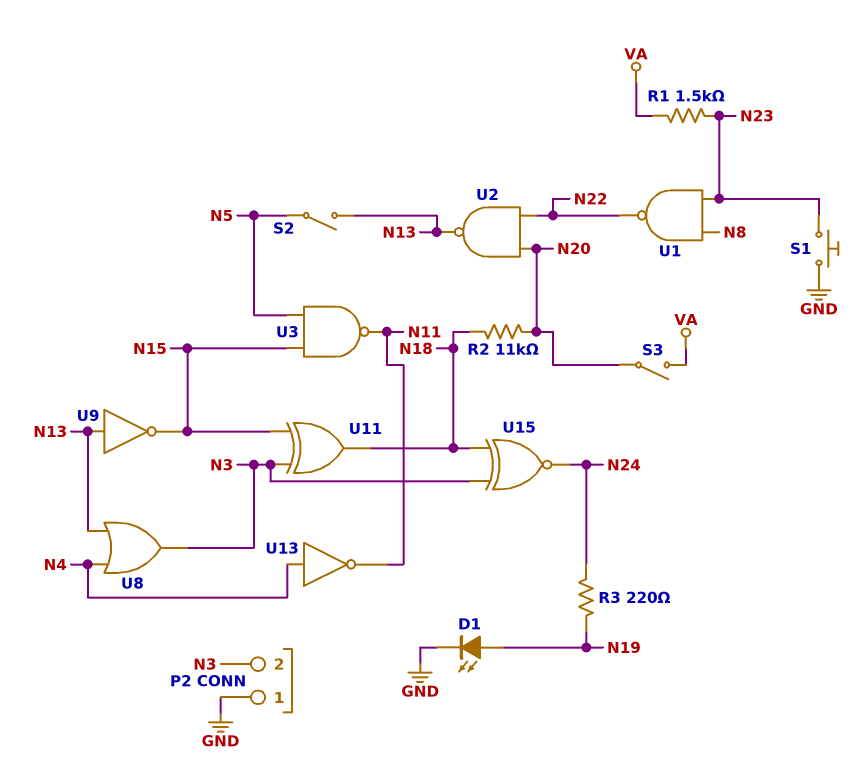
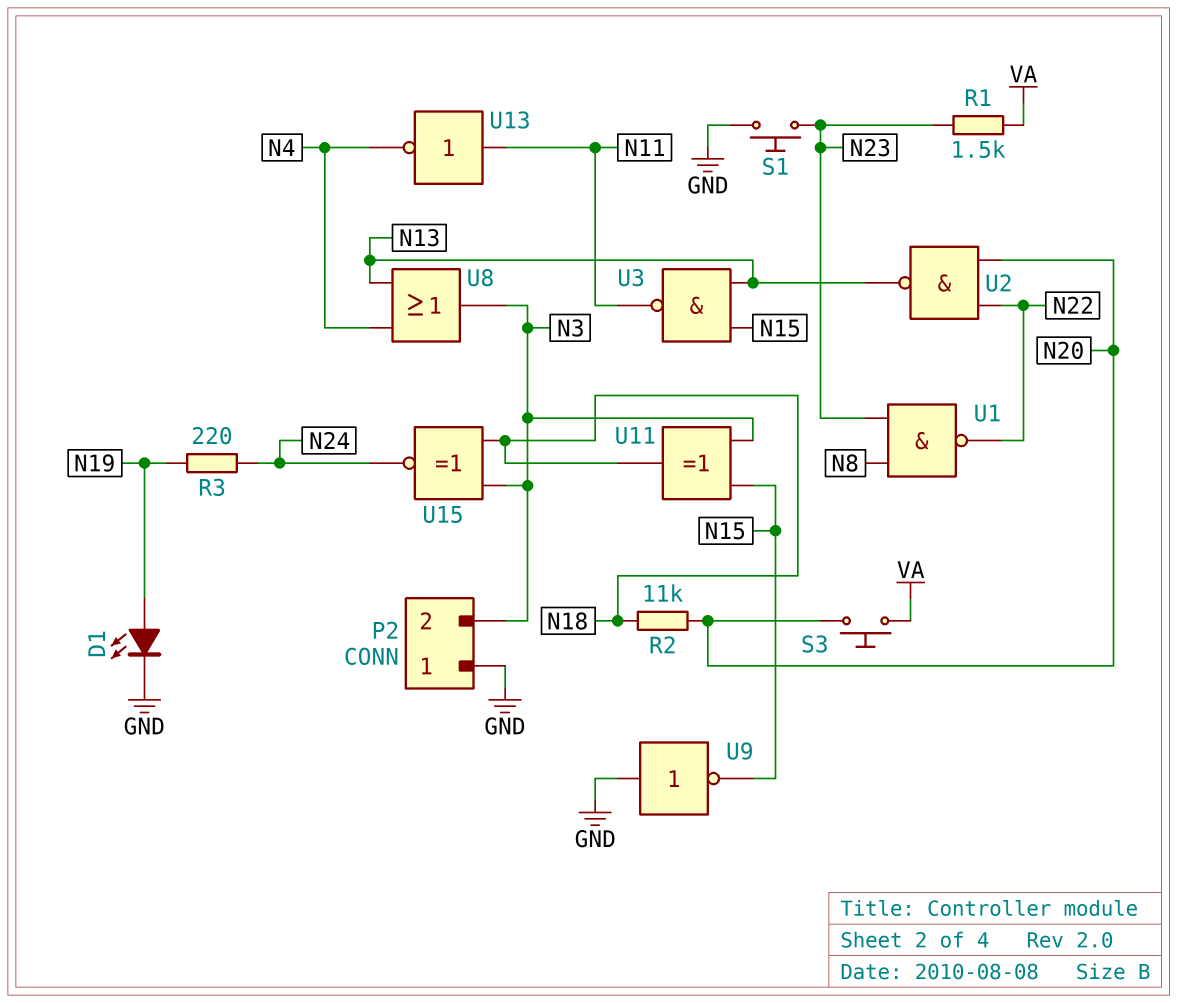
S2: switch (N5, N13) -> none
S3: switch (N20, VA) -> button (N20, VA)
U3: NAND (in N5, in N15, out N11) -> NAND (in N13, in N15, out N11)
U9: NOT (in N13, out N15) -> NOT (in GND, out N15)
U13: NOT (in N4, out N11) -> NOT (in N11, out N4)

